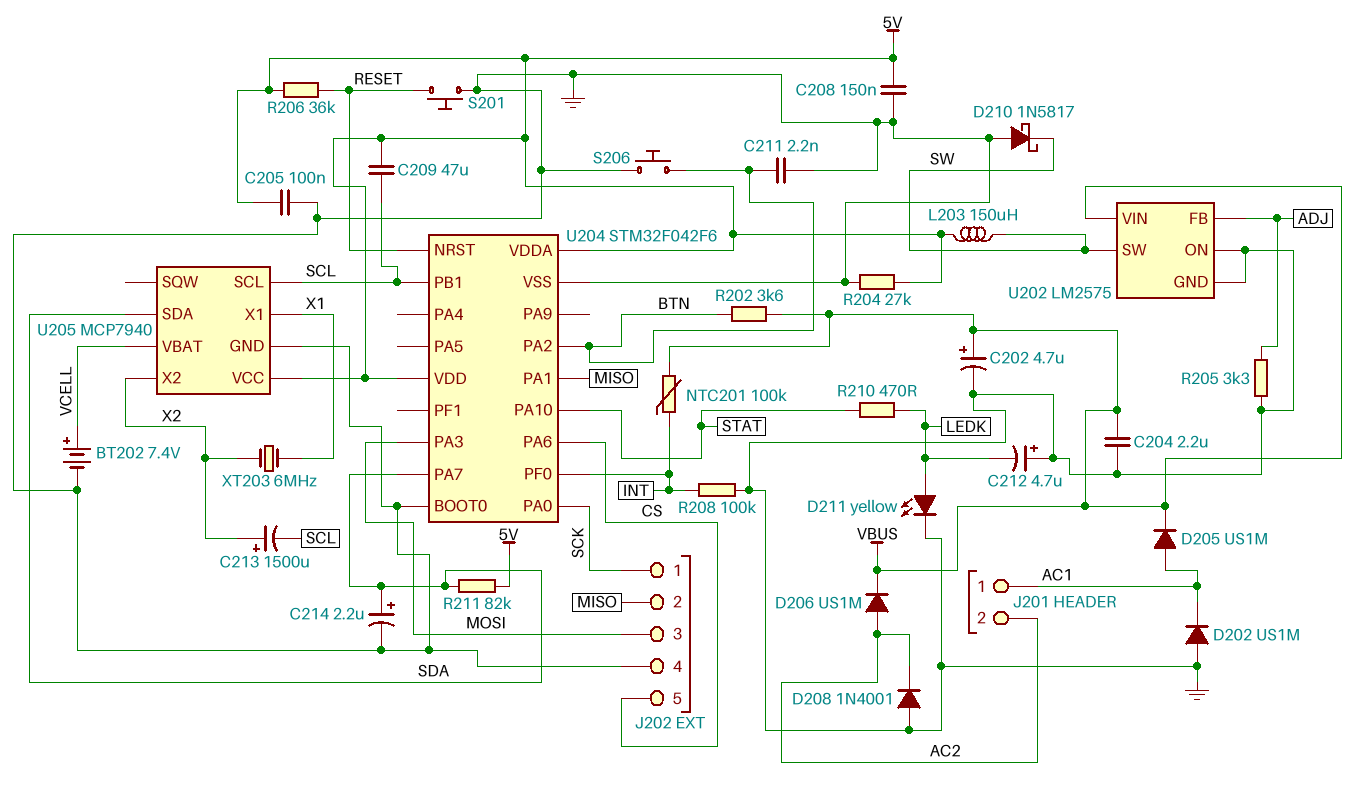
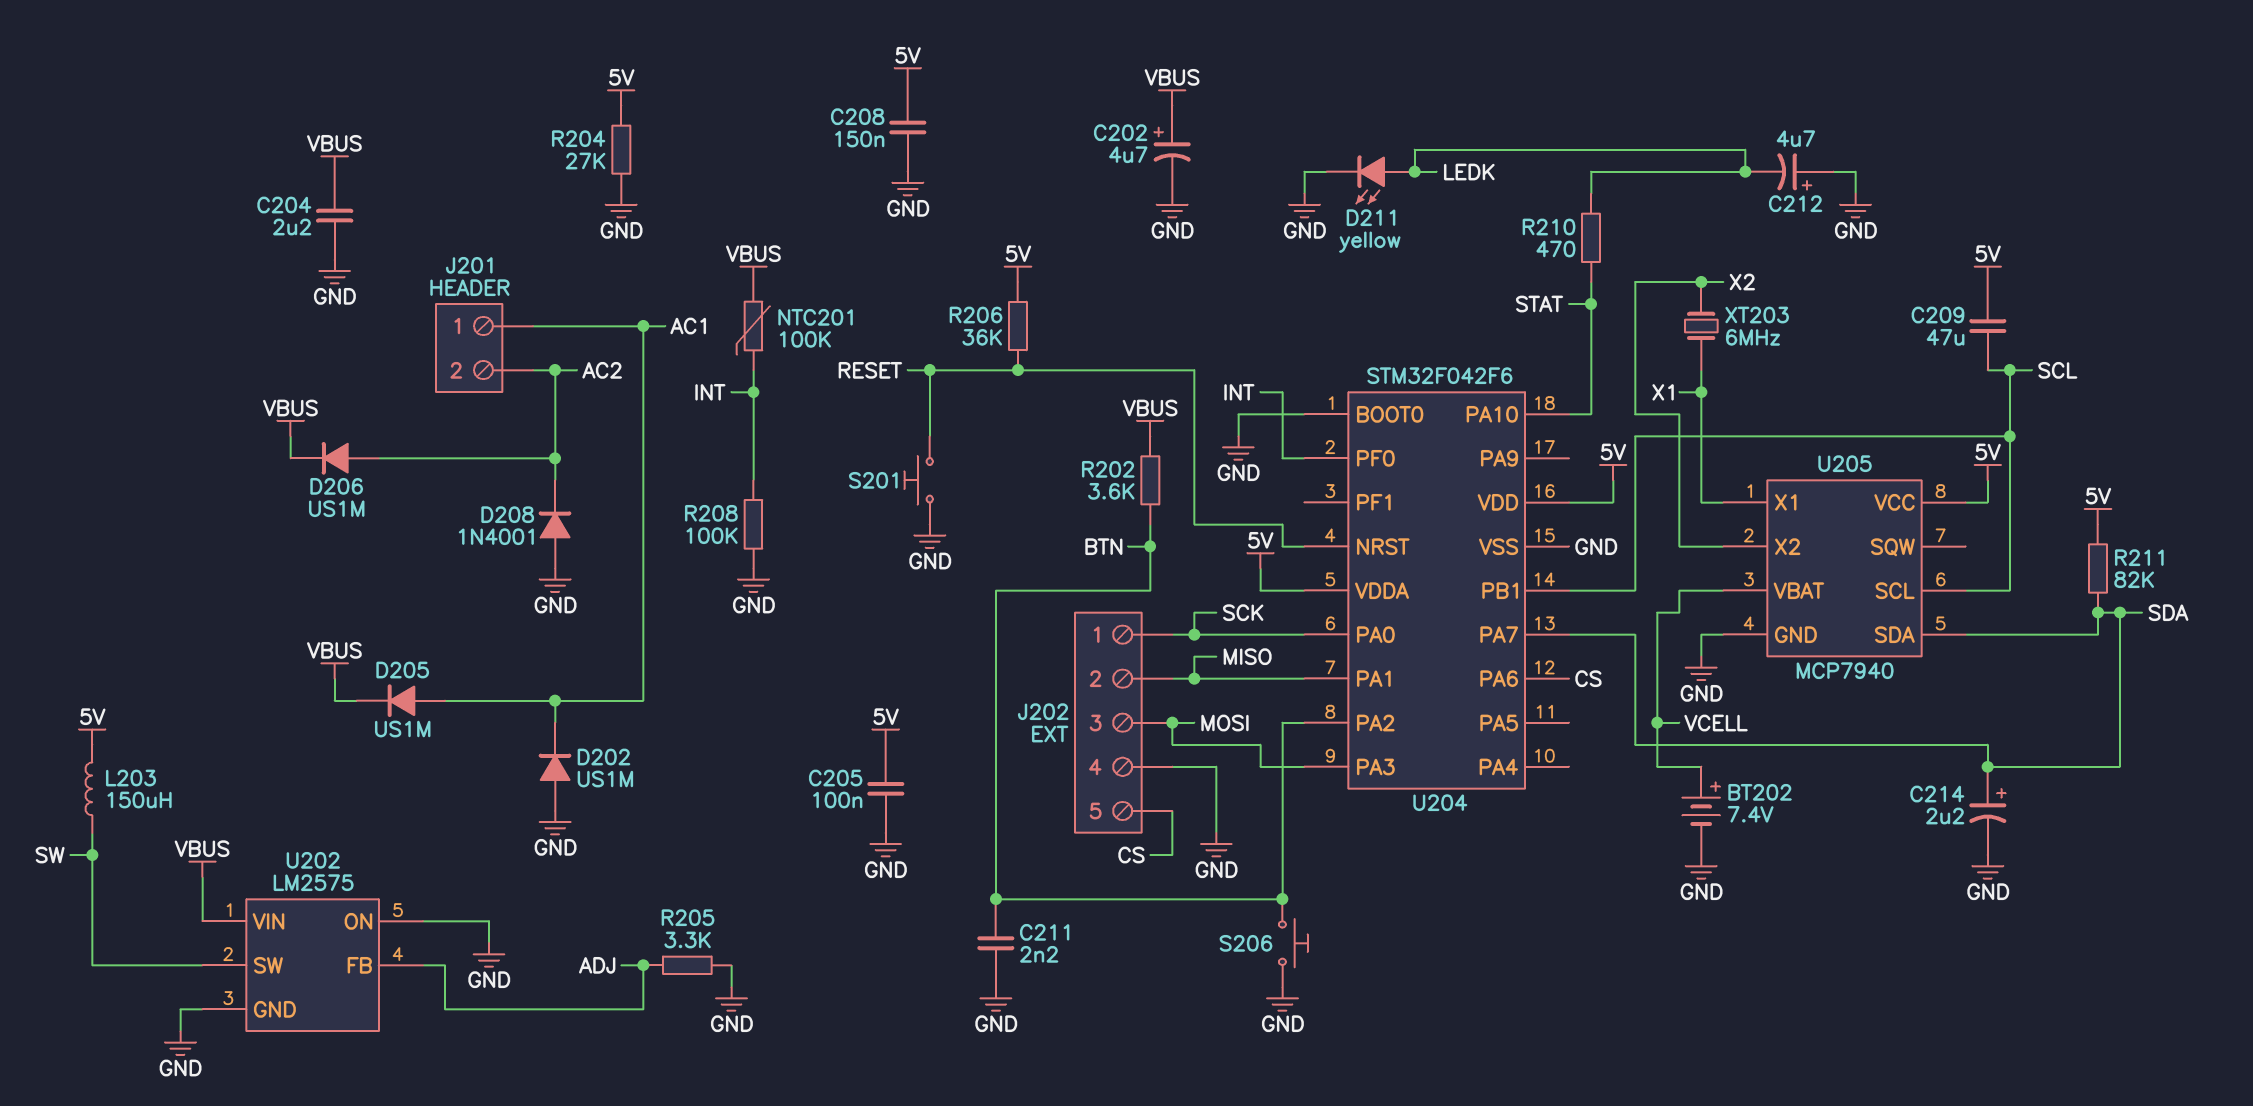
C213: 1500uF (plus X2, minus SCL) -> none
D210: schottky 1N5817 (A GND, K SW) -> none

